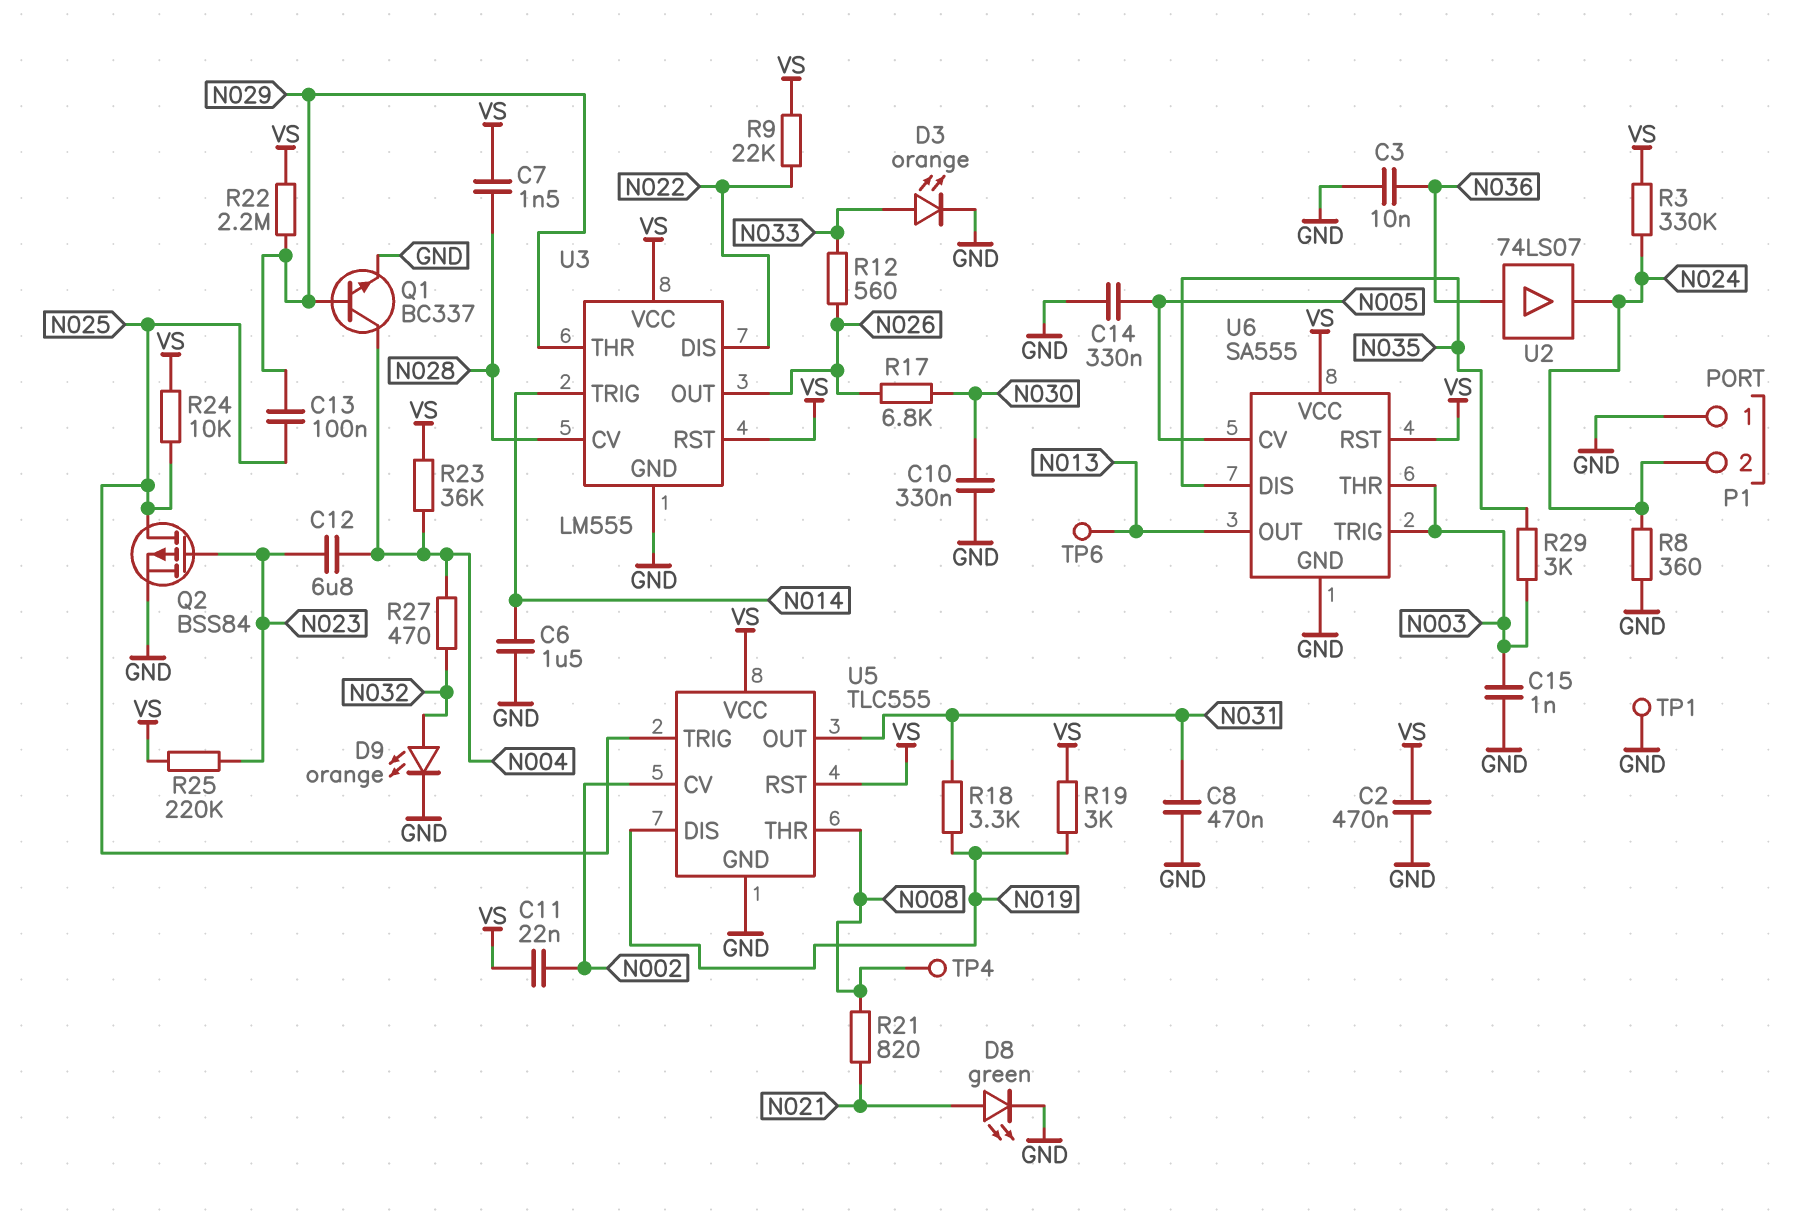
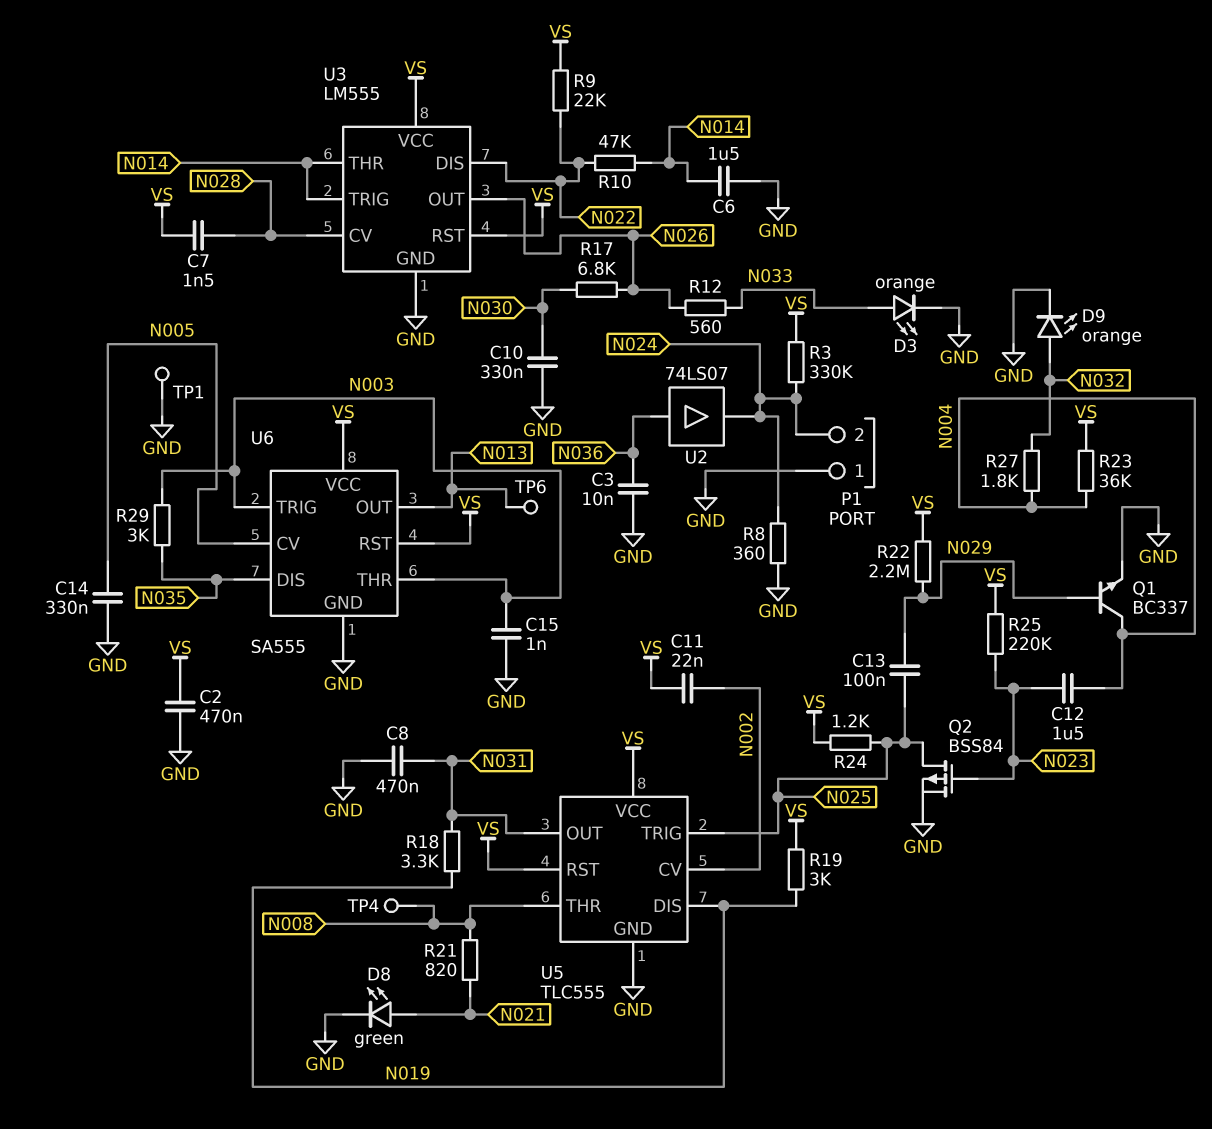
C12: 6.8uF (N004, N023) -> 1.5uF (N004, N023)
R10: none -> 47k (N014, N022)
R24: 10k (N025, VS) -> 1.2k (N025, VS)
R27: 470 (N004, N032) -> 1.8k (N004, N032)
U3 pin THR: N029 -> N014

